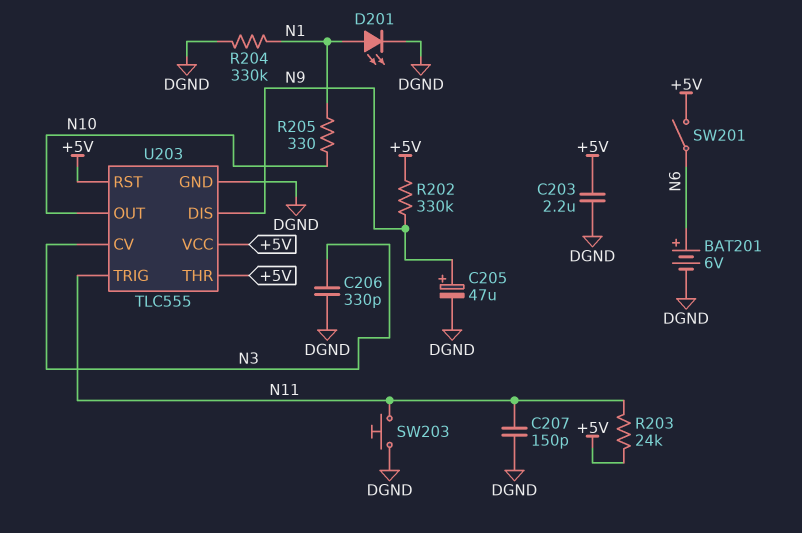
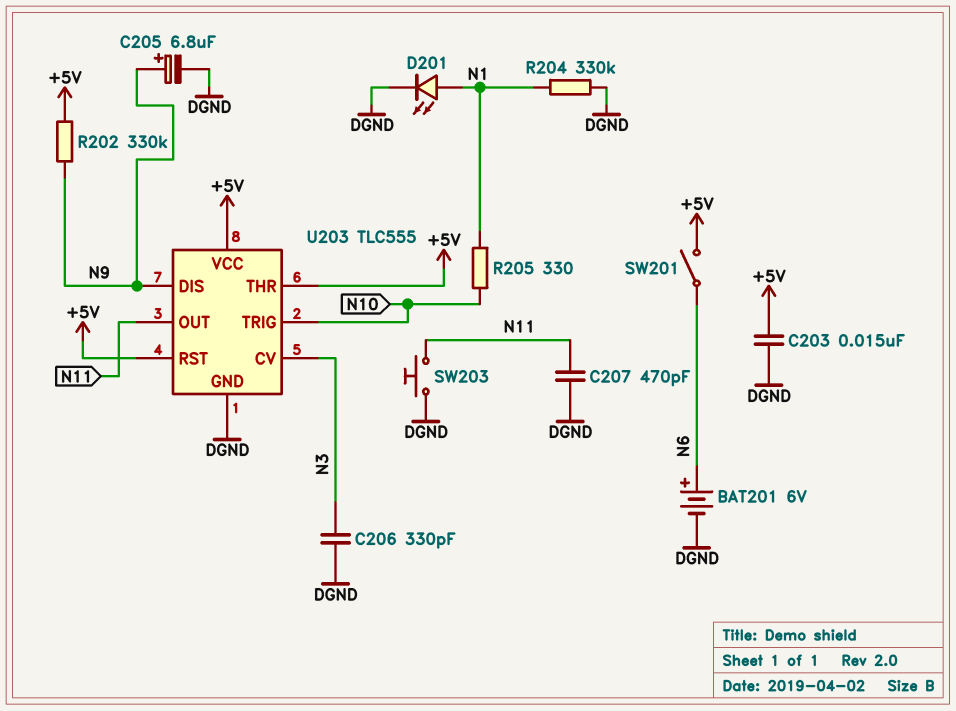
C203: 2.2uF (+5V, DGND) -> 15nF (+5V, DGND)
C205: 47uF (plus N9, minus DGND) -> 6.8uF (plus N9, minus DGND)
C207: 150pF (DGND, N11) -> 470pF (DGND, N11)
R203: 24k (+5V, N11) -> none
U203 pin OUT: N10 -> N11
U203 pin TRIG: N11 -> N10

